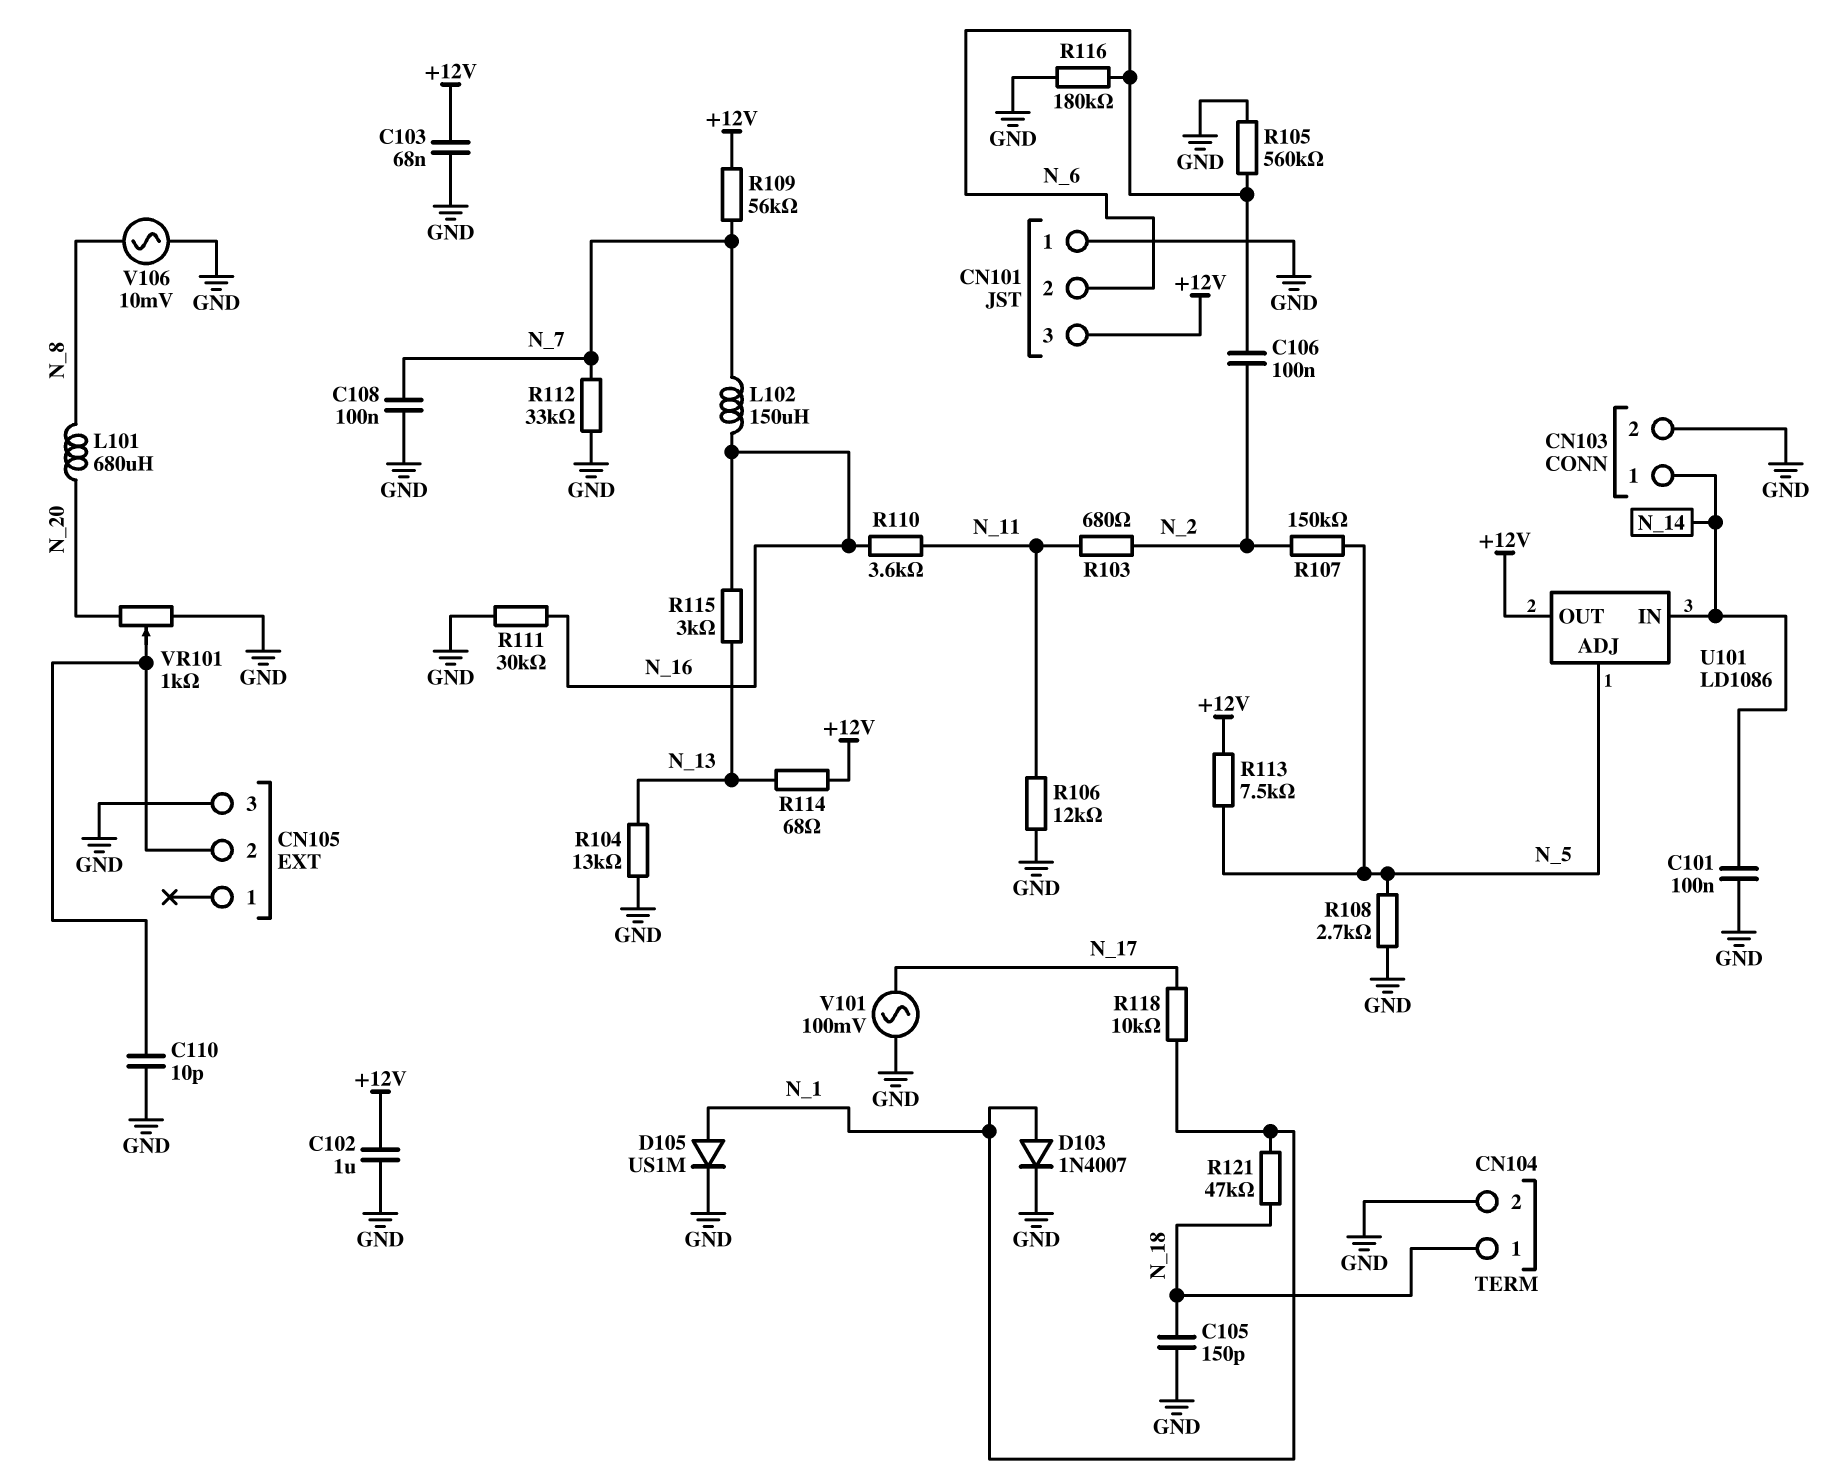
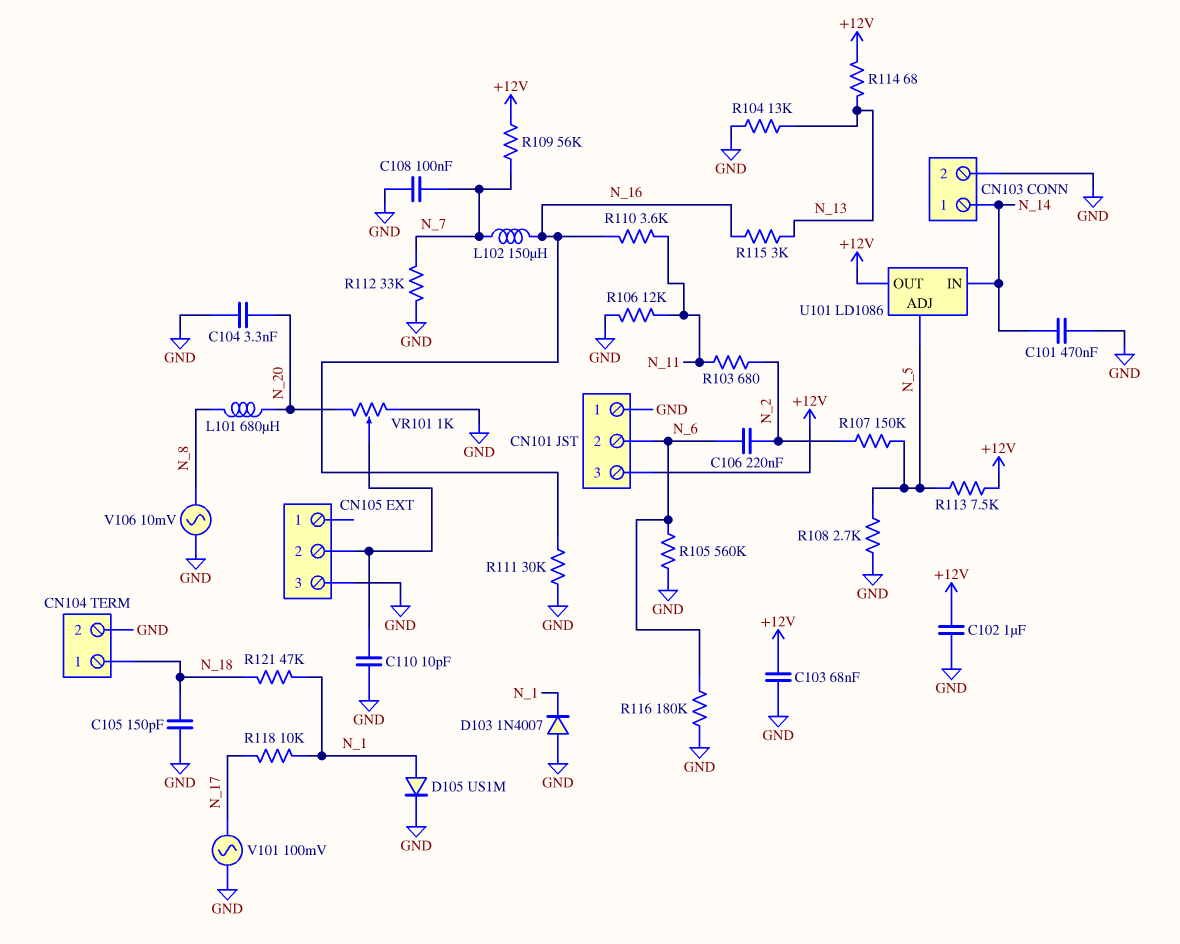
C101: 100nF (GND, N_14) -> 470nF (GND, N_14)
C104: none -> 3.3nF (GND, N_20)
C106: 100nF (N_2, N_6) -> 220nF (N_2, N_6)
D103: diode 1N4007 (A N_1, K GND) -> diode 1N4007 (A GND, K N_1)

